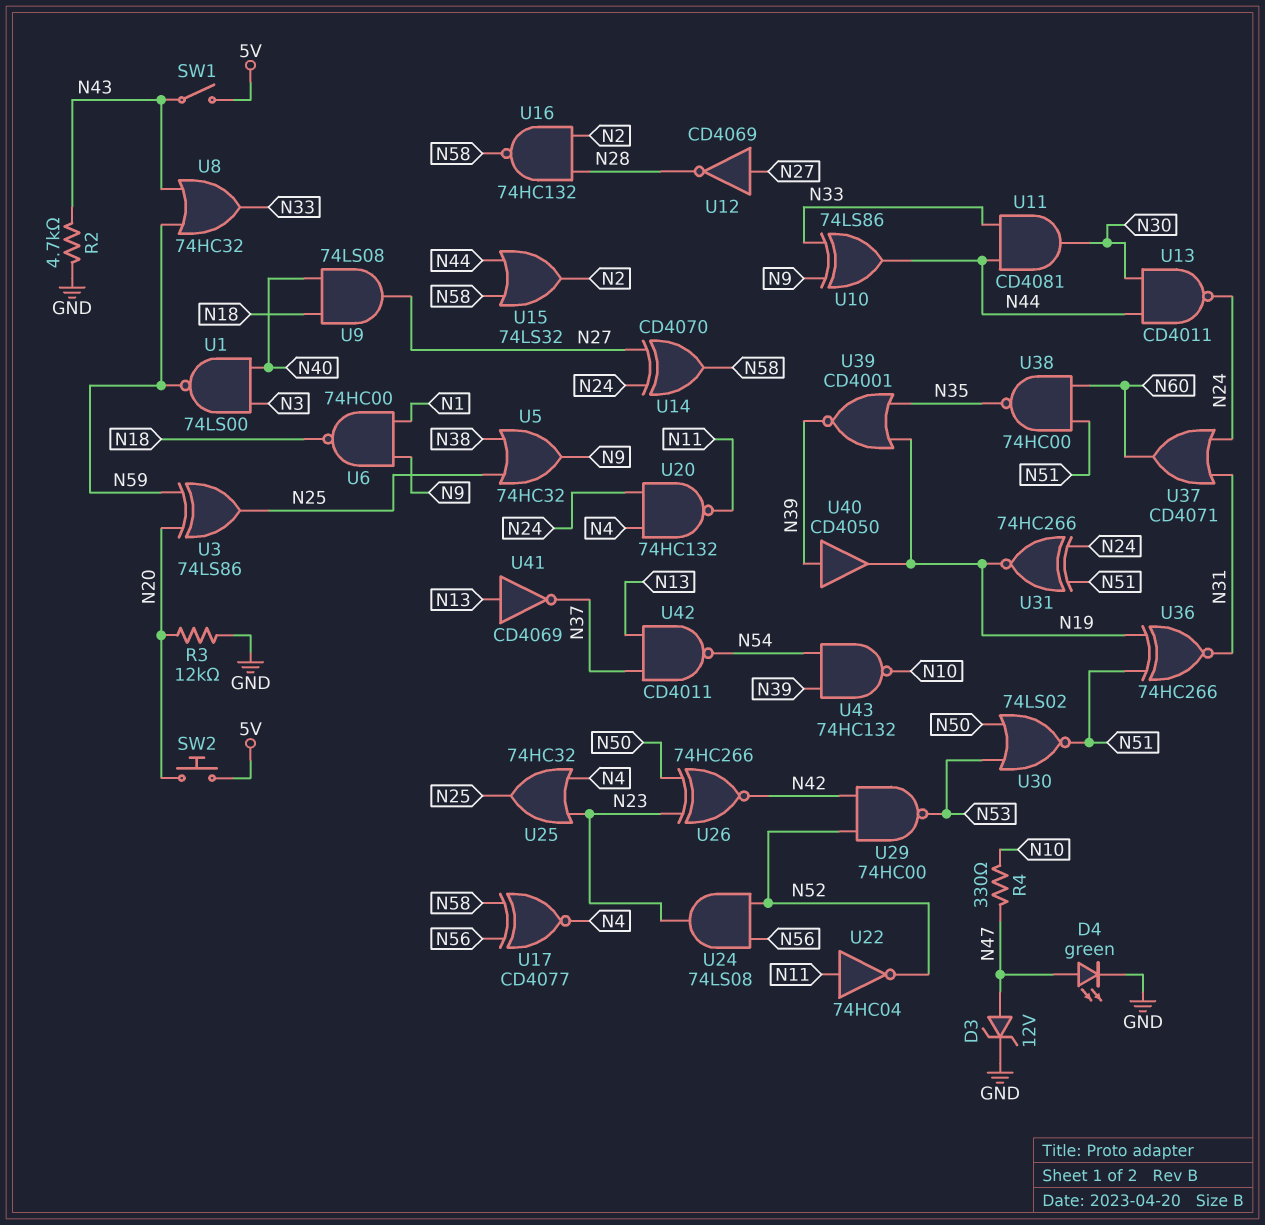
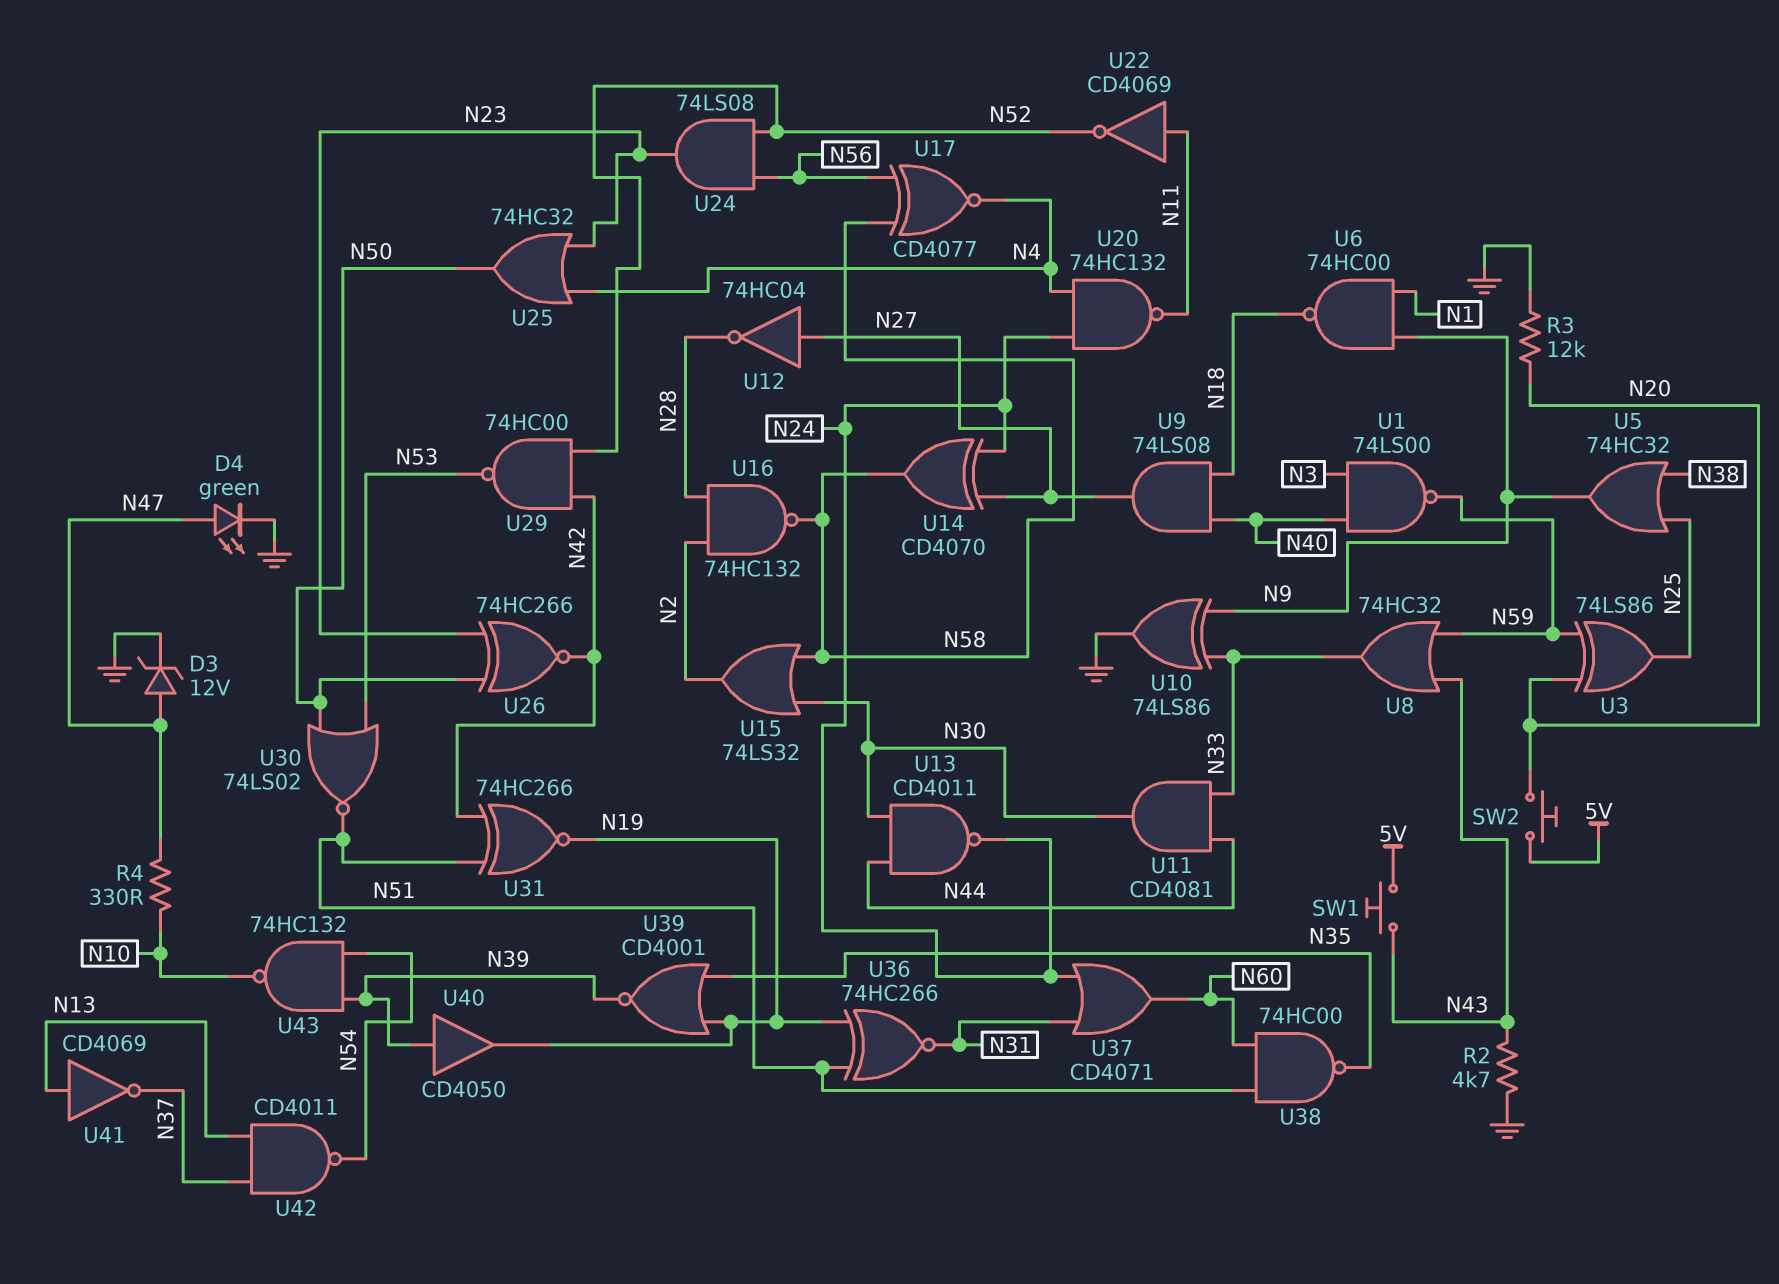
SW1: switch (5V, N43) -> button (5V, N43)
U10: XOR 74LS86 (in N9, in N33, out N44) -> XOR 74LS86 (in N9, in N33, out GND)
U12: NOT CD4069 (in N27, out N28) -> NOT 74HC04 (in N27, out N28)
U15: OR 74LS32 (in N44, in N58, out N2) -> OR 74LS32 (in N30, in N58, out N2)
U22: NOT 74HC04 (in N11, out N52) -> NOT CD4069 (in N11, out N52)
U25: OR 74HC32 (in N4, in N23, out N25) -> OR 74HC32 (in N4, in N23, out N50)
U31: XNOR 74HC266 (in N24, in N51, out N19) -> XNOR 74HC266 (in N42, in N51, out N19)

